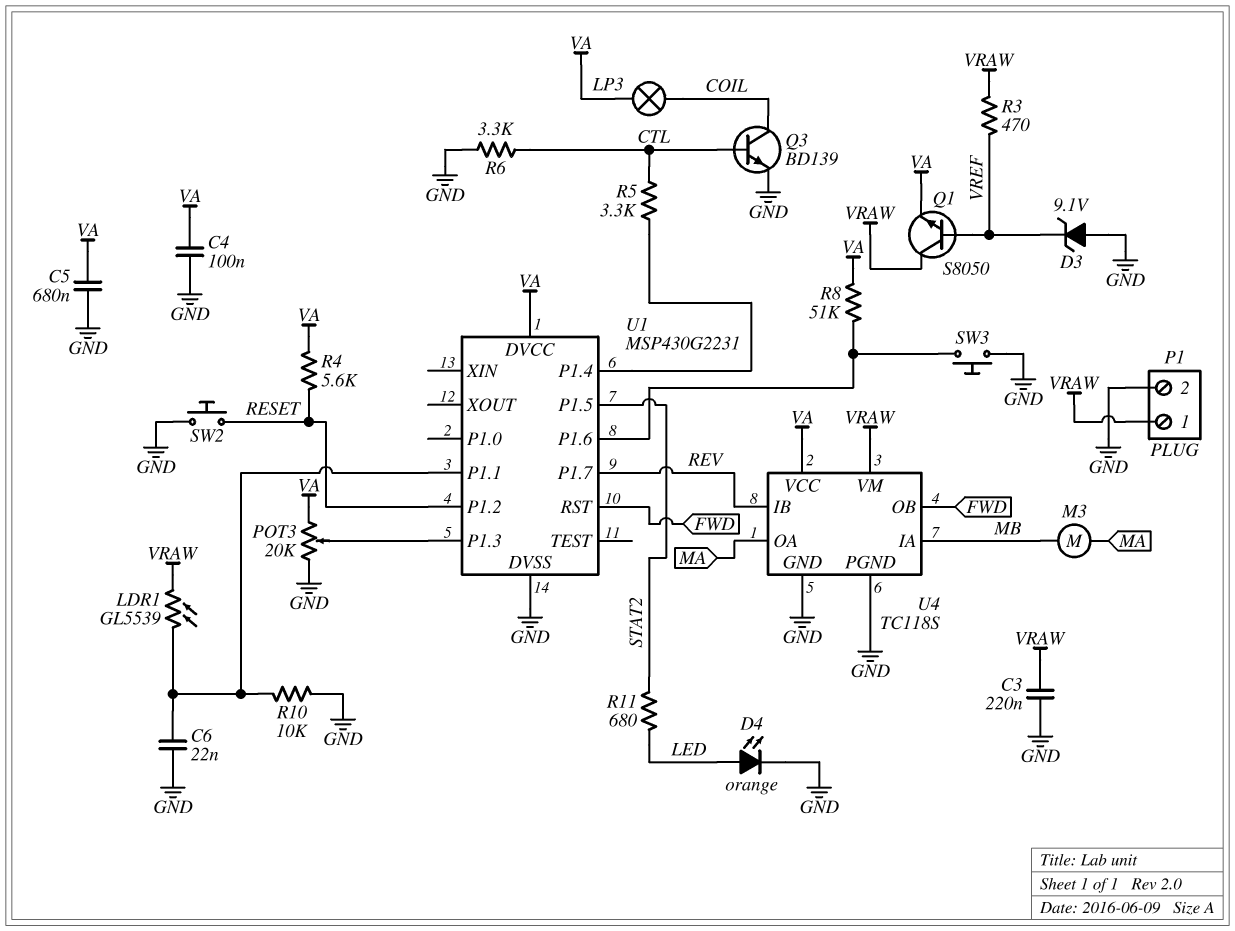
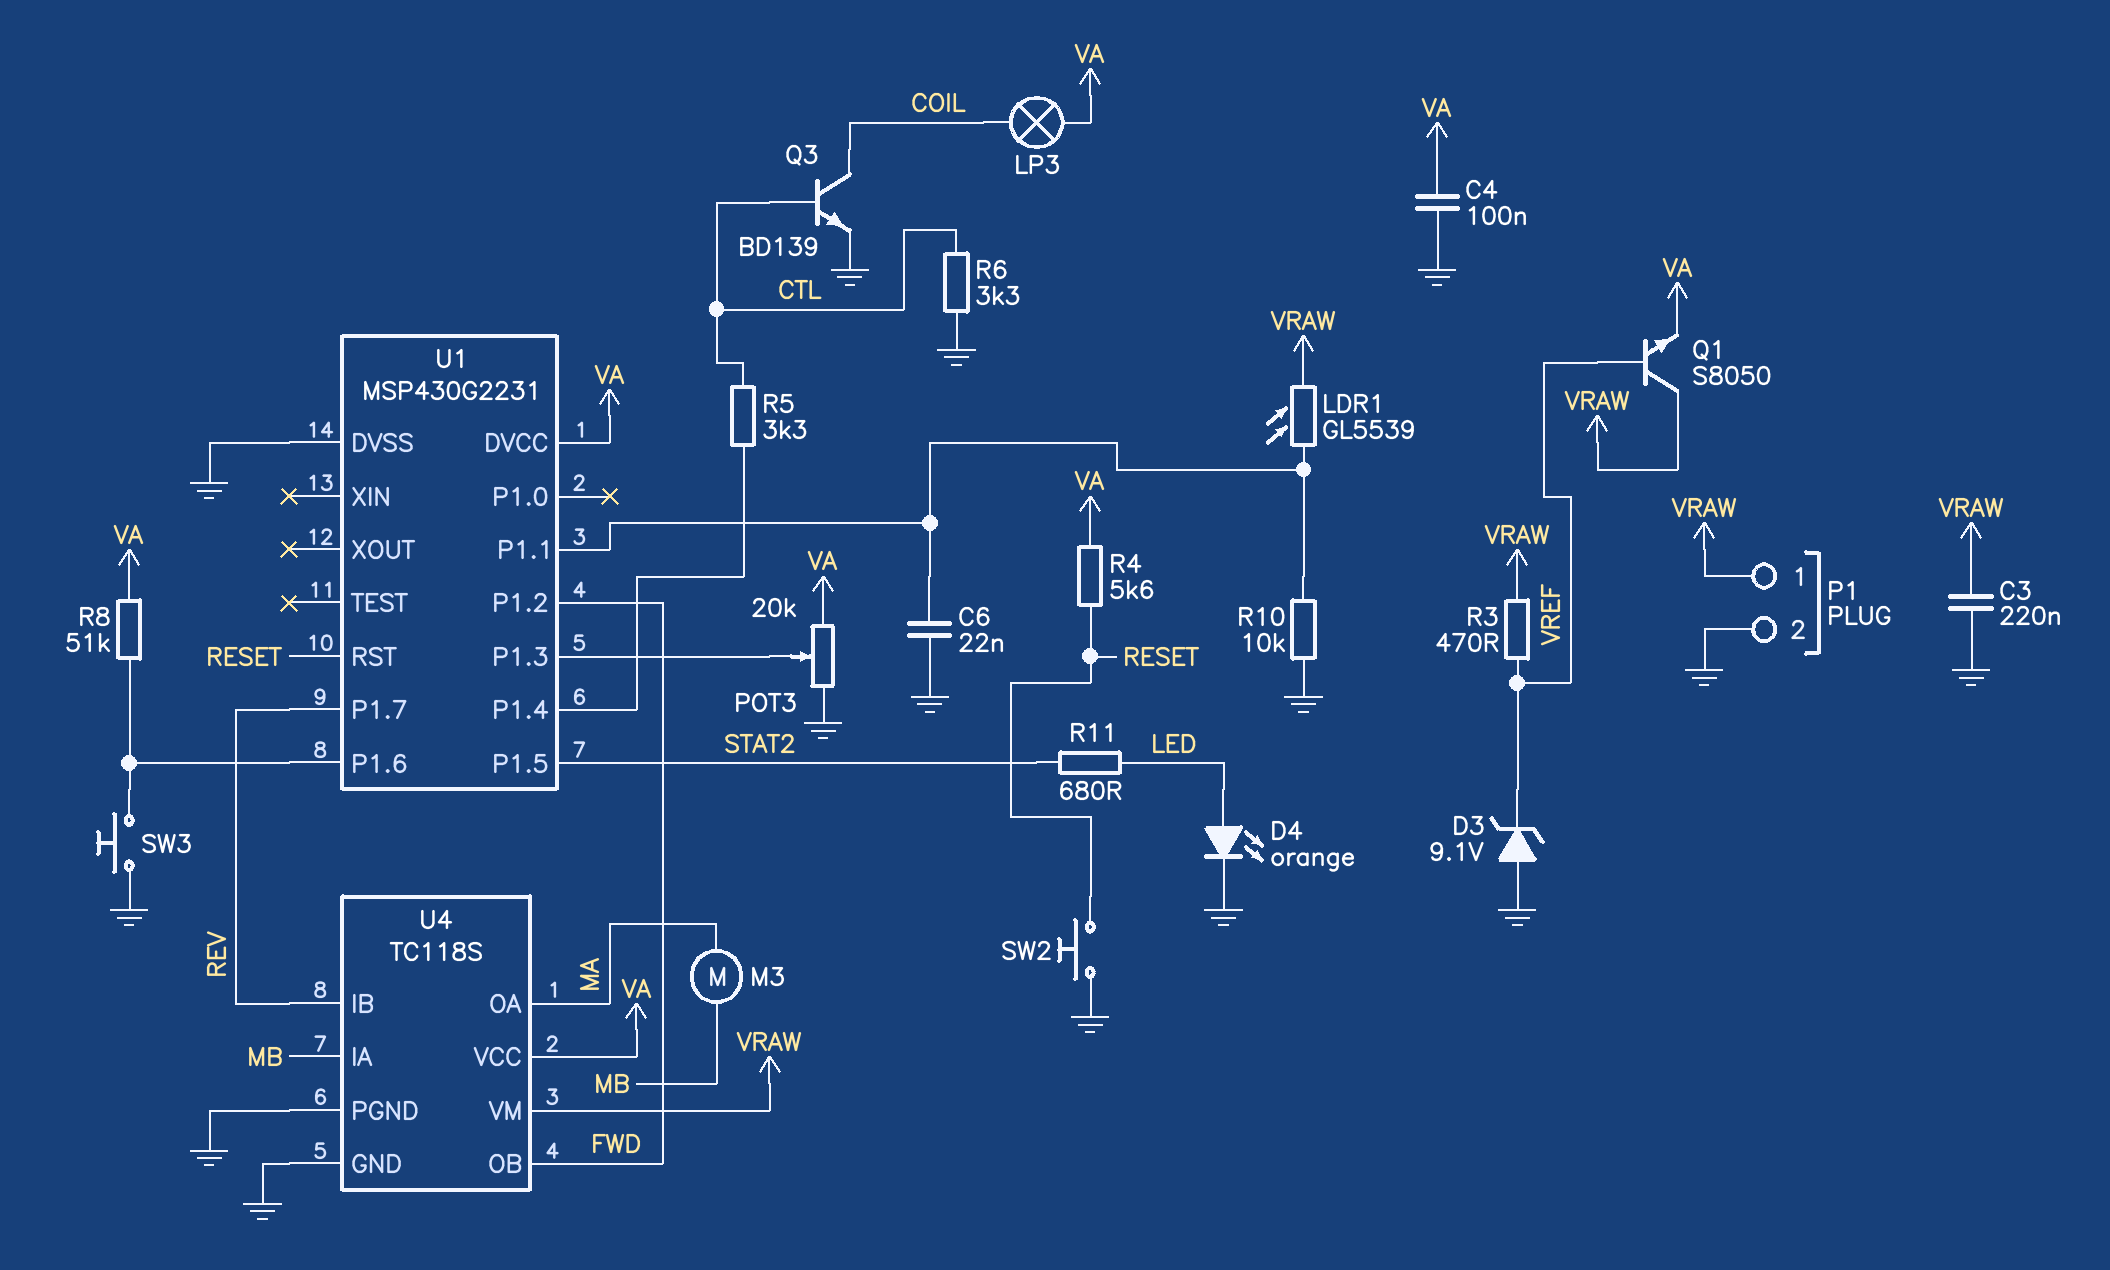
C5: 680nF (GND, VA) -> none
U1 pin P1.2: RESET -> FWD
U1 pin RST: FWD -> RESET

